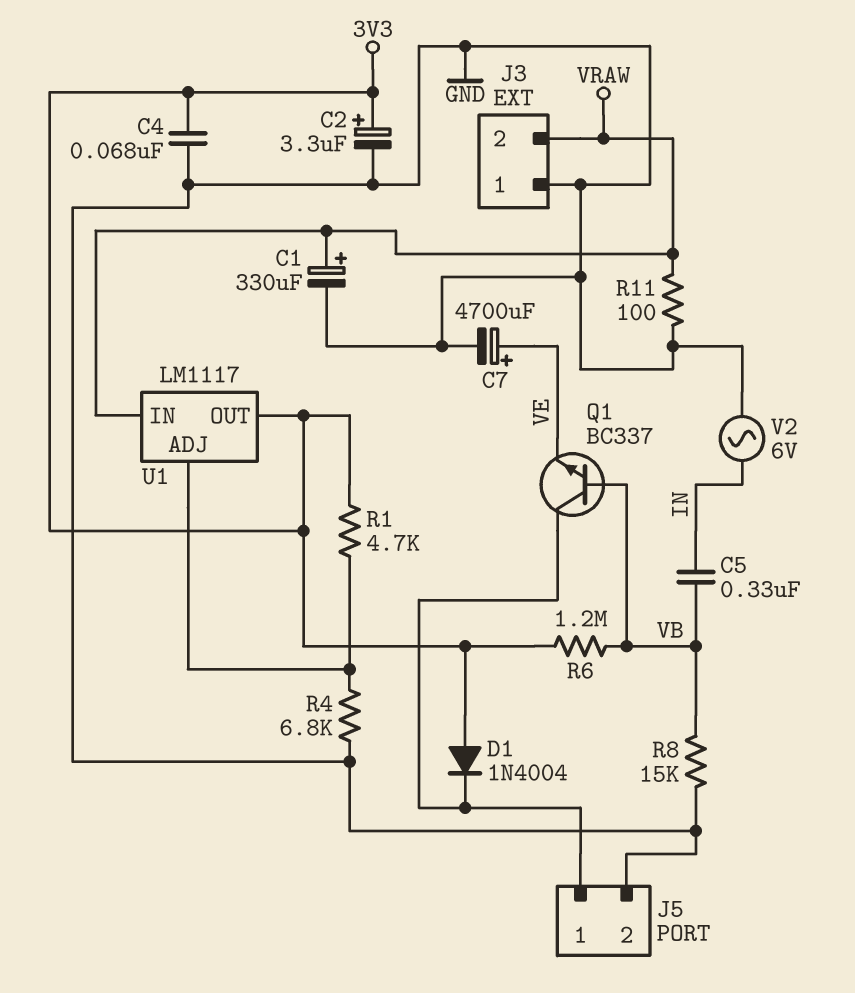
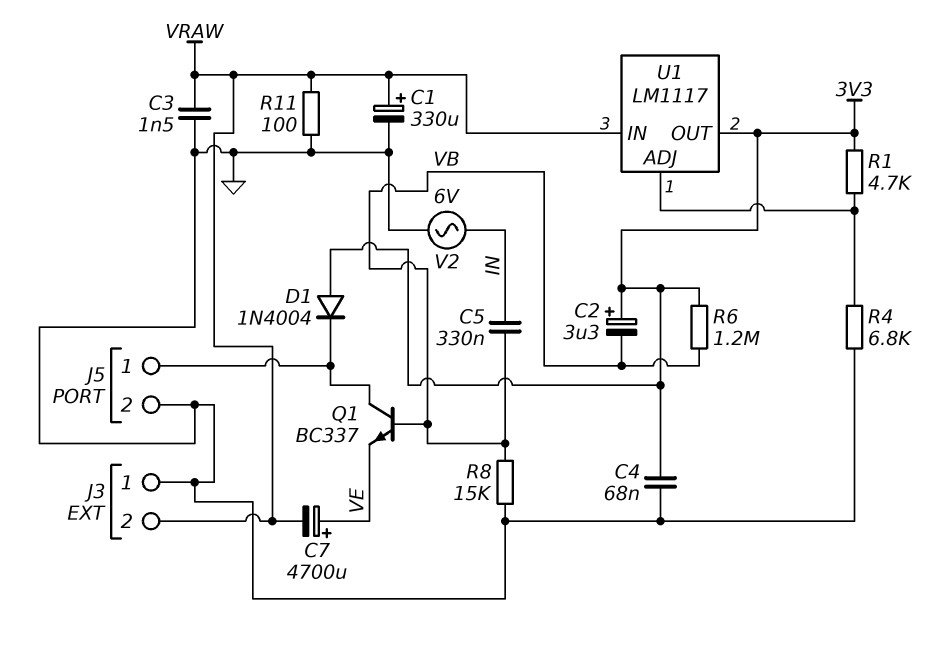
C2: 3.3uF (plus 3V3, minus GND) -> 3.3uF (plus 3V3, minus VB)
C3: none -> 1.5nF (GND, VRAW)
C7: 4700uF (plus VE, minus GND) -> 4700uF (plus VE, minus VRAW)

